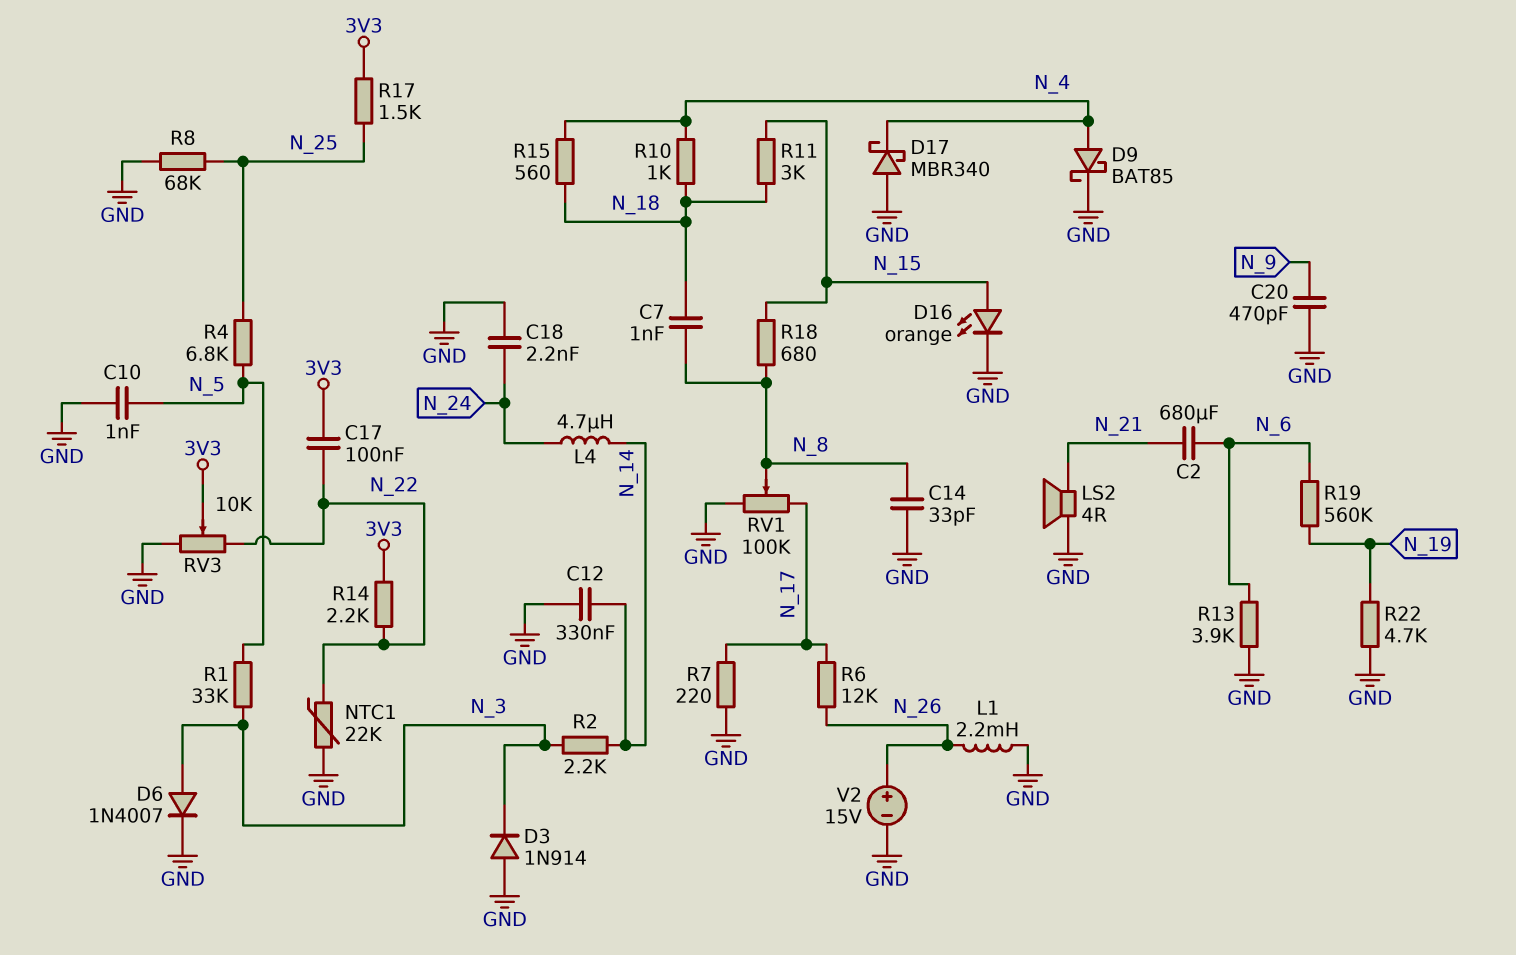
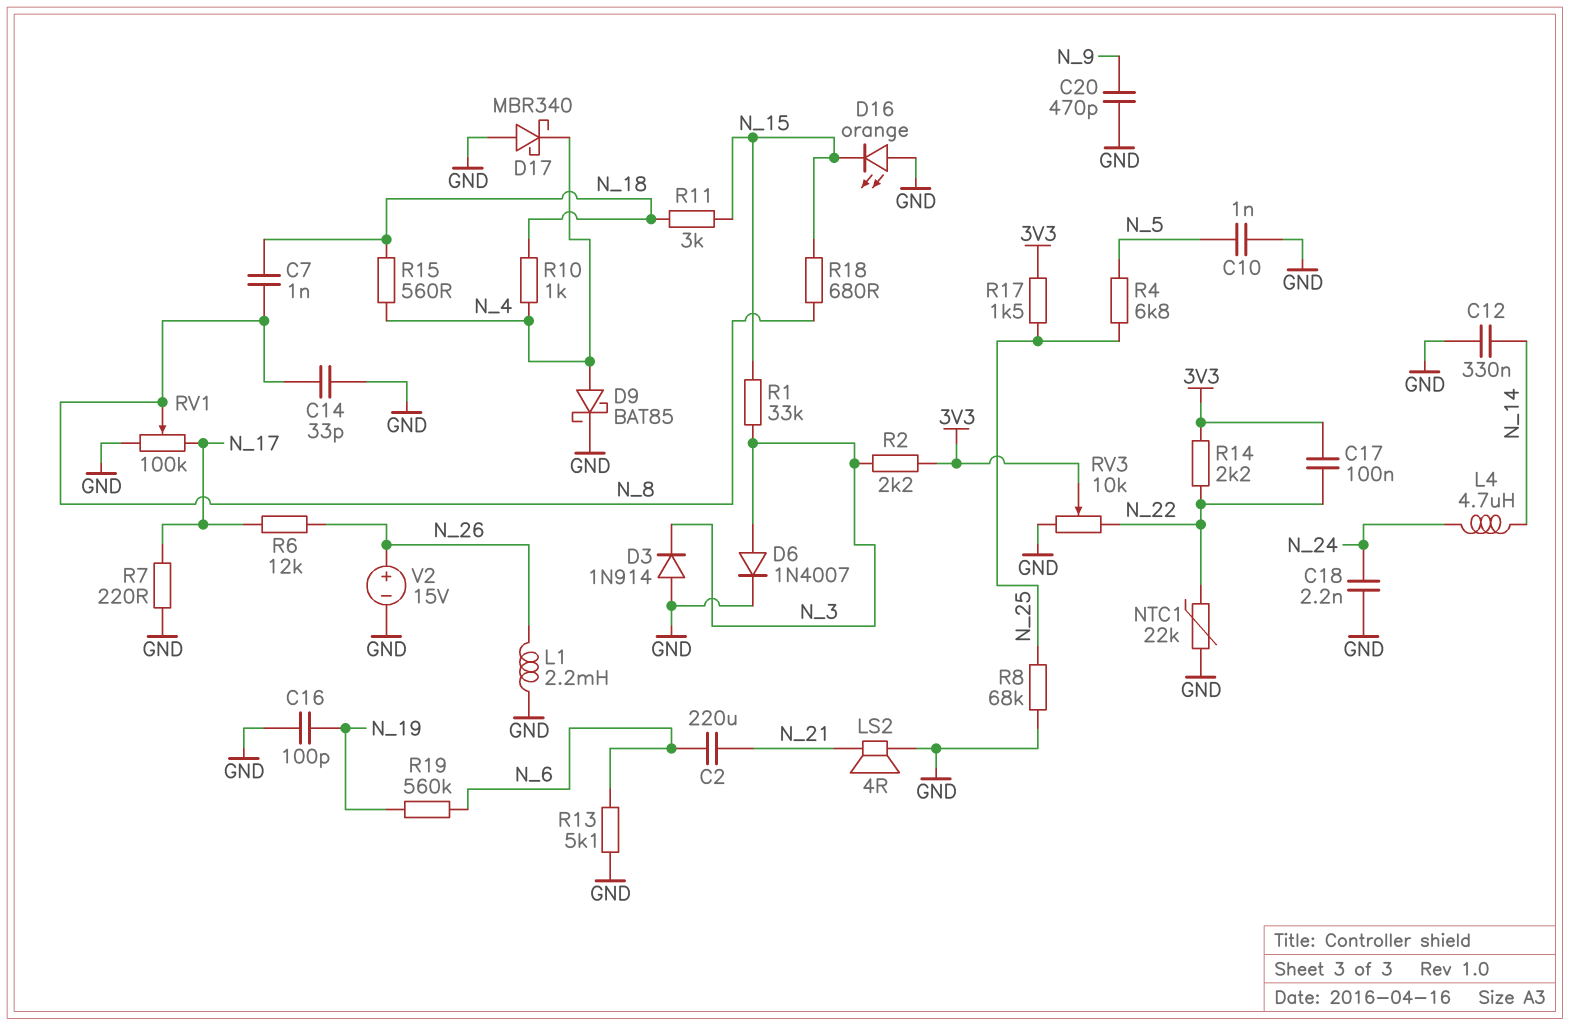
C2: 680uF (N_6, N_21) -> 220uF (N_6, N_21)
C16: none -> 100pF (GND, N_19)
D16: LED orange (A N_15, K GND) -> LED orange (A GND, K N_15)
R1: 33k (N_3, N_5) -> 33k (N_3, N_15)
R2: 2.2k (N_3, N_14) -> 2.2k (3V3, N_3)
R13: 3.9k (GND, N_6) -> 5.1k (GND, N_6)
R22: 4.7k (GND, N_19) -> none

